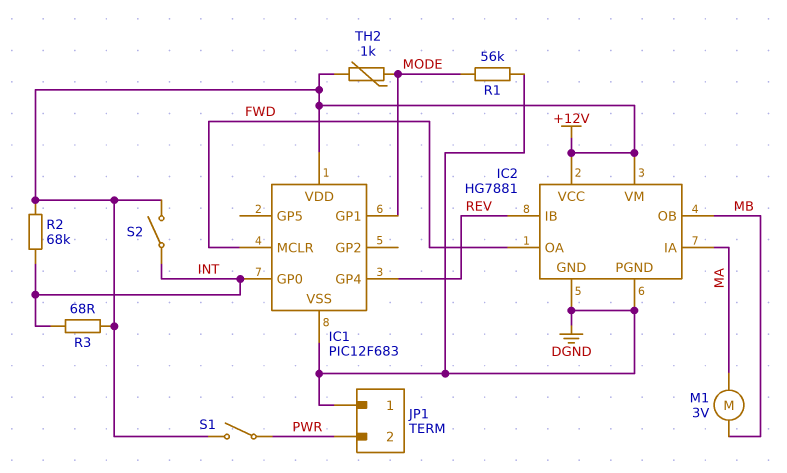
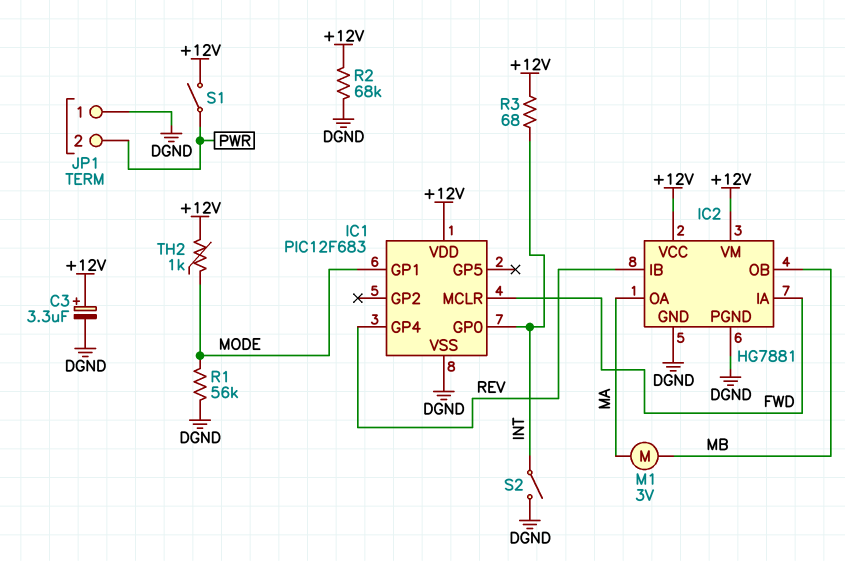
C3: none -> 3.3uF (plus +12V, minus DGND)
IC2 pin IA: MA -> FWD
IC2 pin OA: FWD -> MA
R2: 68k (+12V, INT) -> 68k (+12V, DGND)
S2: switch (+12V, INT) -> switch (DGND, INT)

